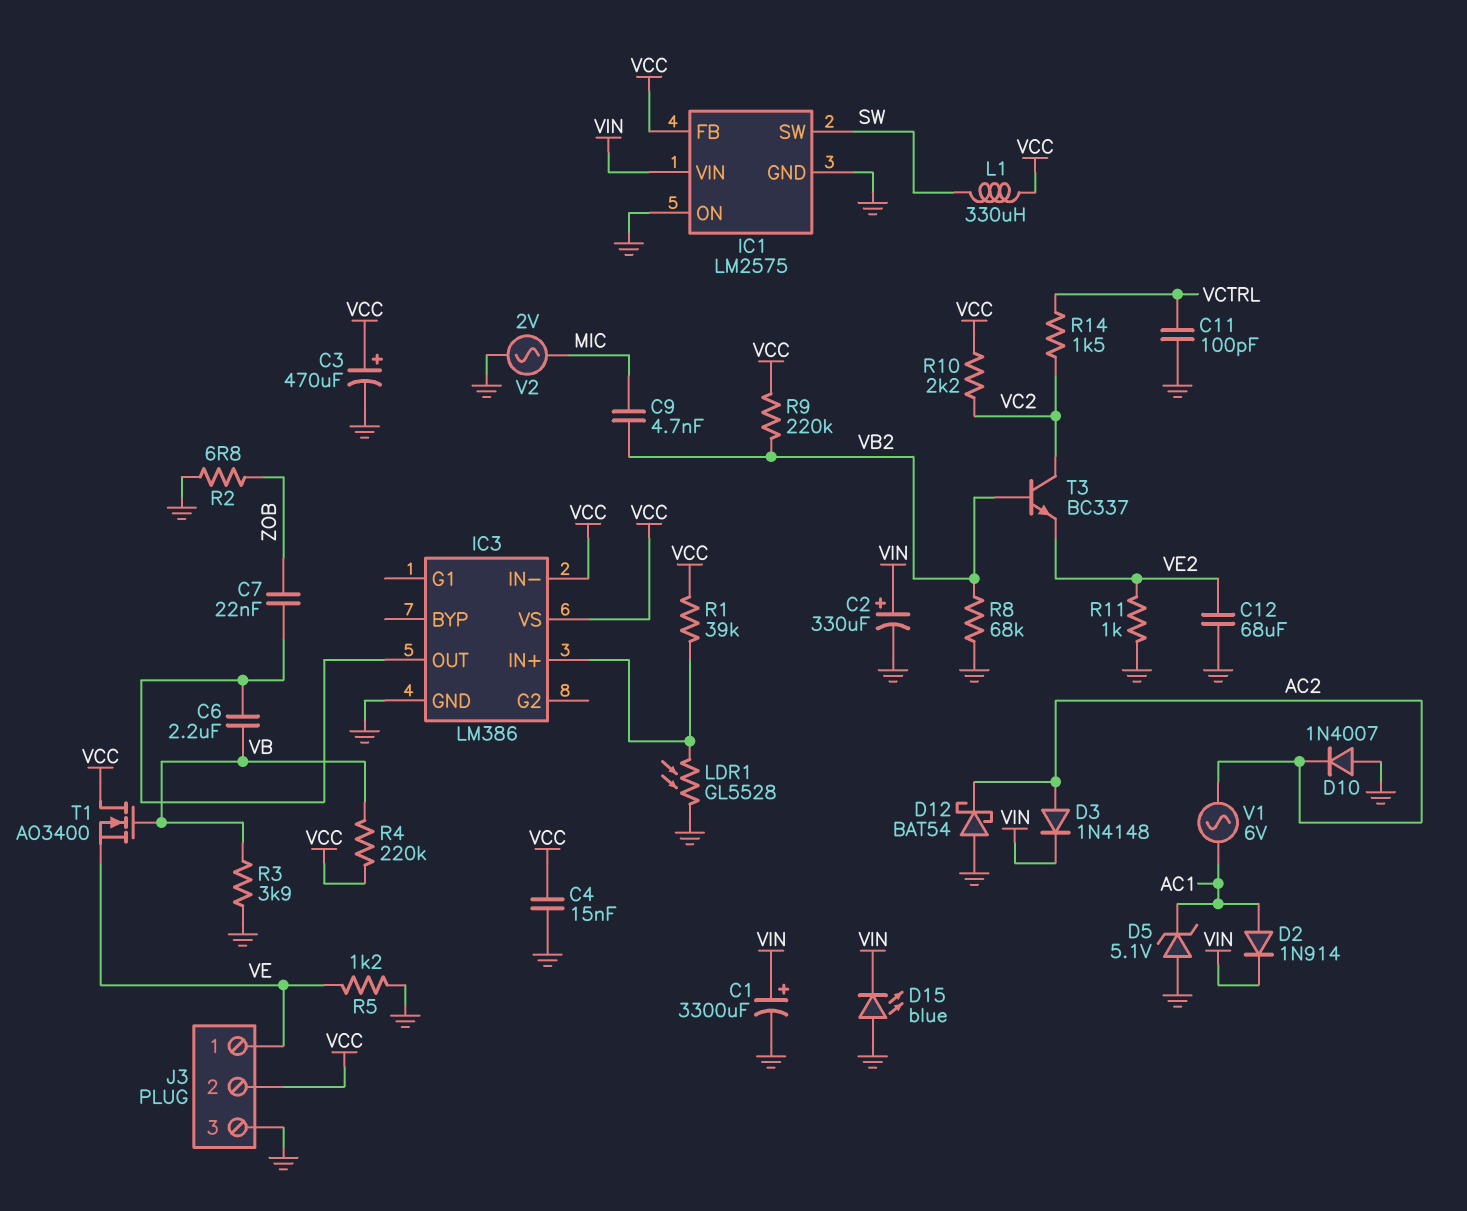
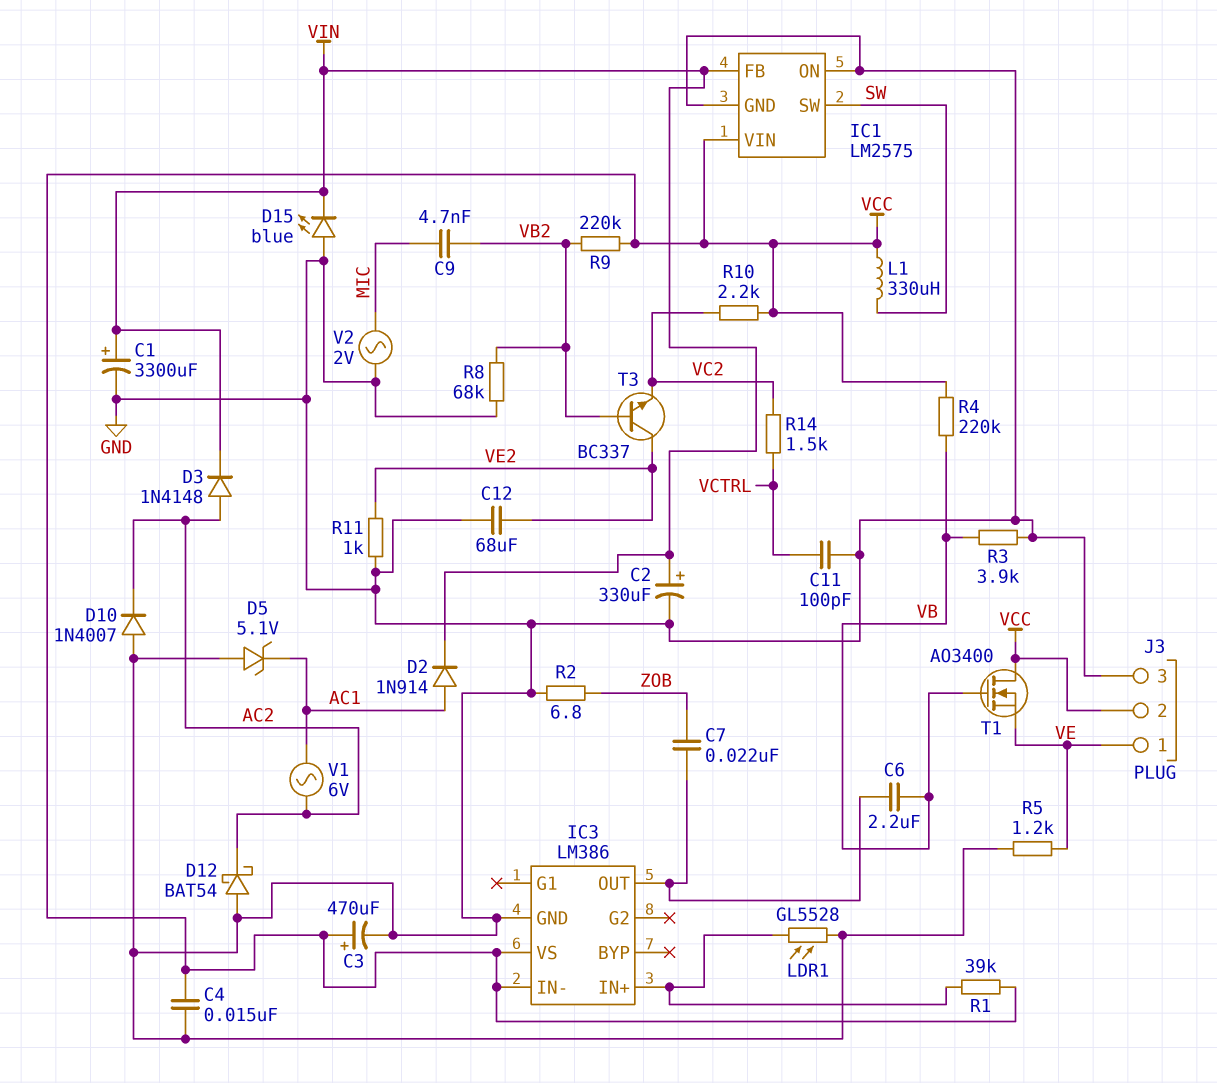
IC1 pin FB: VCC -> VIN
IC1 pin VIN: VIN -> VCC
T3: NPN BC337 (B VB2, C VC2, E VE2) -> NPN BC337 (B VB2, C VE2, E VC2)

